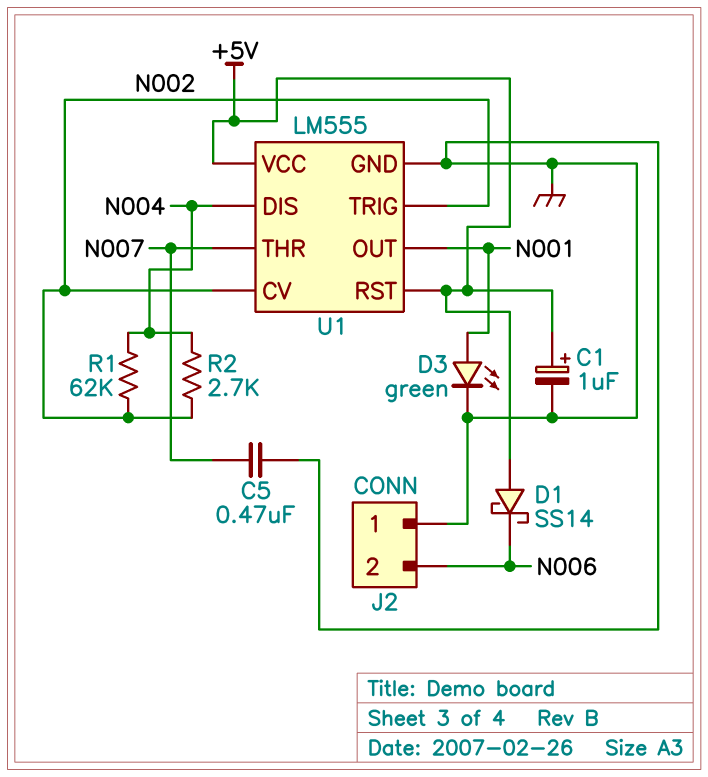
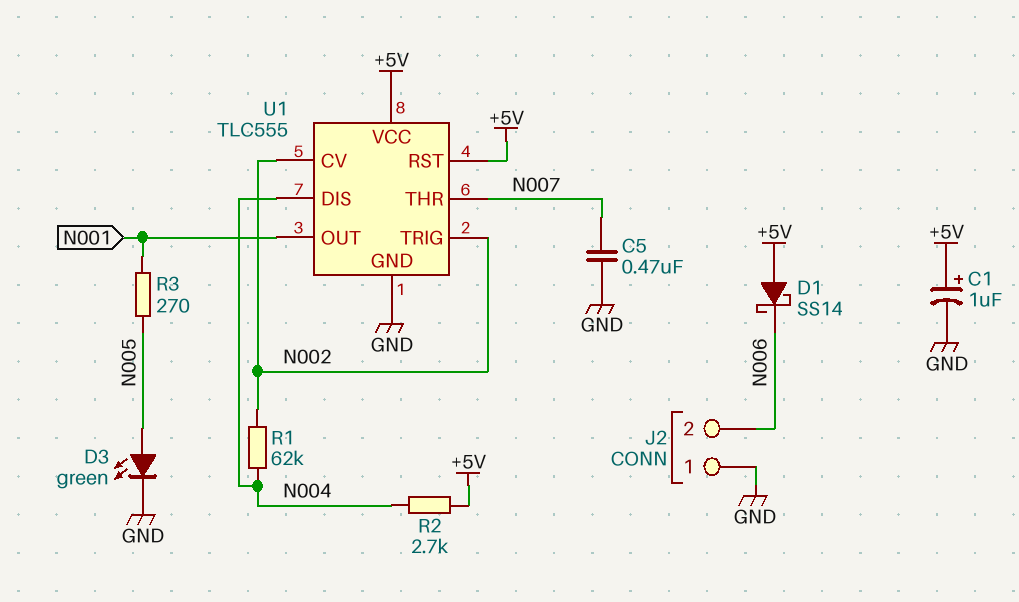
D3: LED green (A N001, K GND) -> LED green (A N005, K GND)
R2: 2.7k (N002, N004) -> 2.7k (+5V, N004)
R3: none -> 270 (N001, N005)
U1: LM555 -> TLC555

